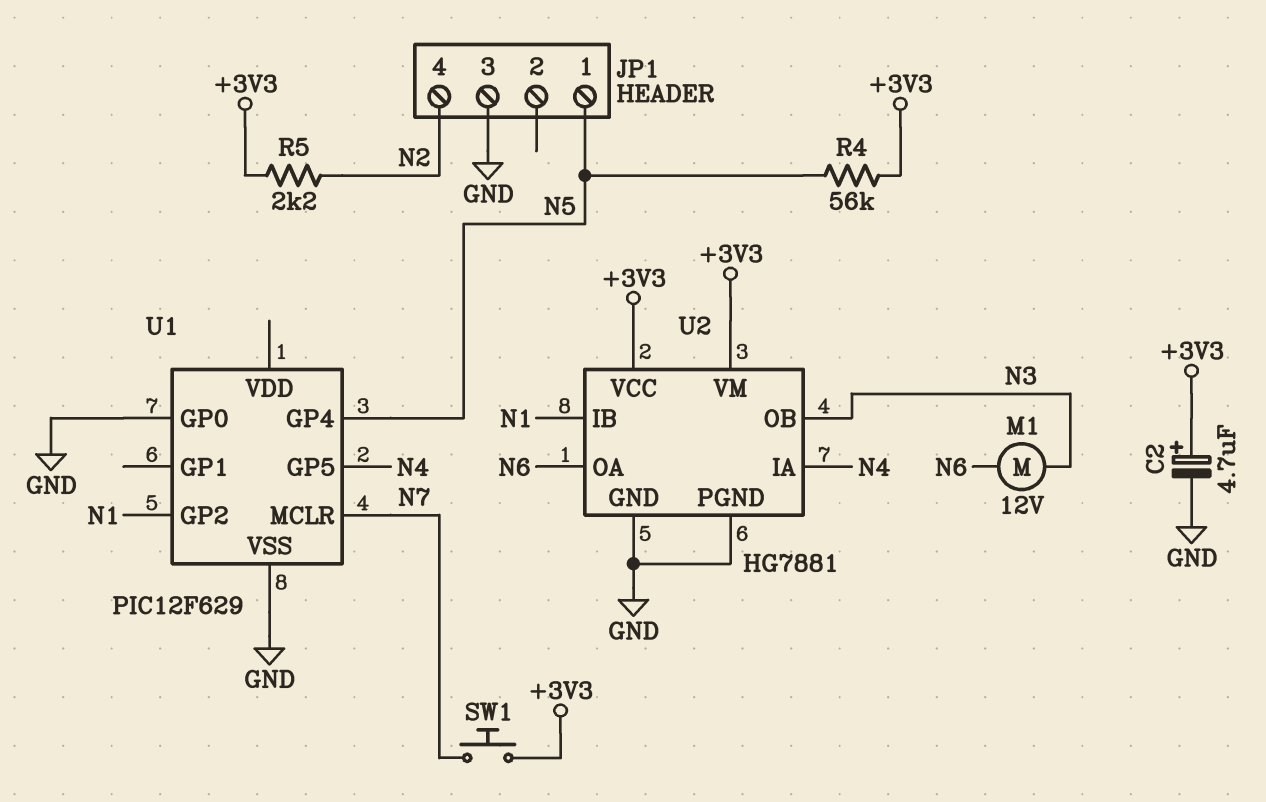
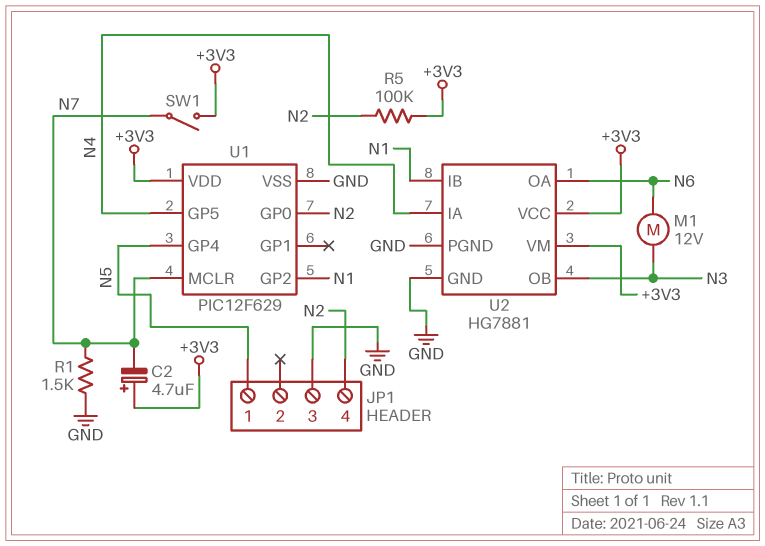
C2: 4.7uF (plus +3V3, minus GND) -> 4.7uF (plus +3V3, minus N7)
R1: none -> 1.5k (GND, N7)
R4: 56k (+3V3, N5) -> none
R5: 2.2k (+3V3, N2) -> 100k (+3V3, N2)
SW1: button (+3V3, N7) -> switch (+3V3, N7)
U1 pin GP0: GND -> N2
U1 pin VDD: none -> +3V3

